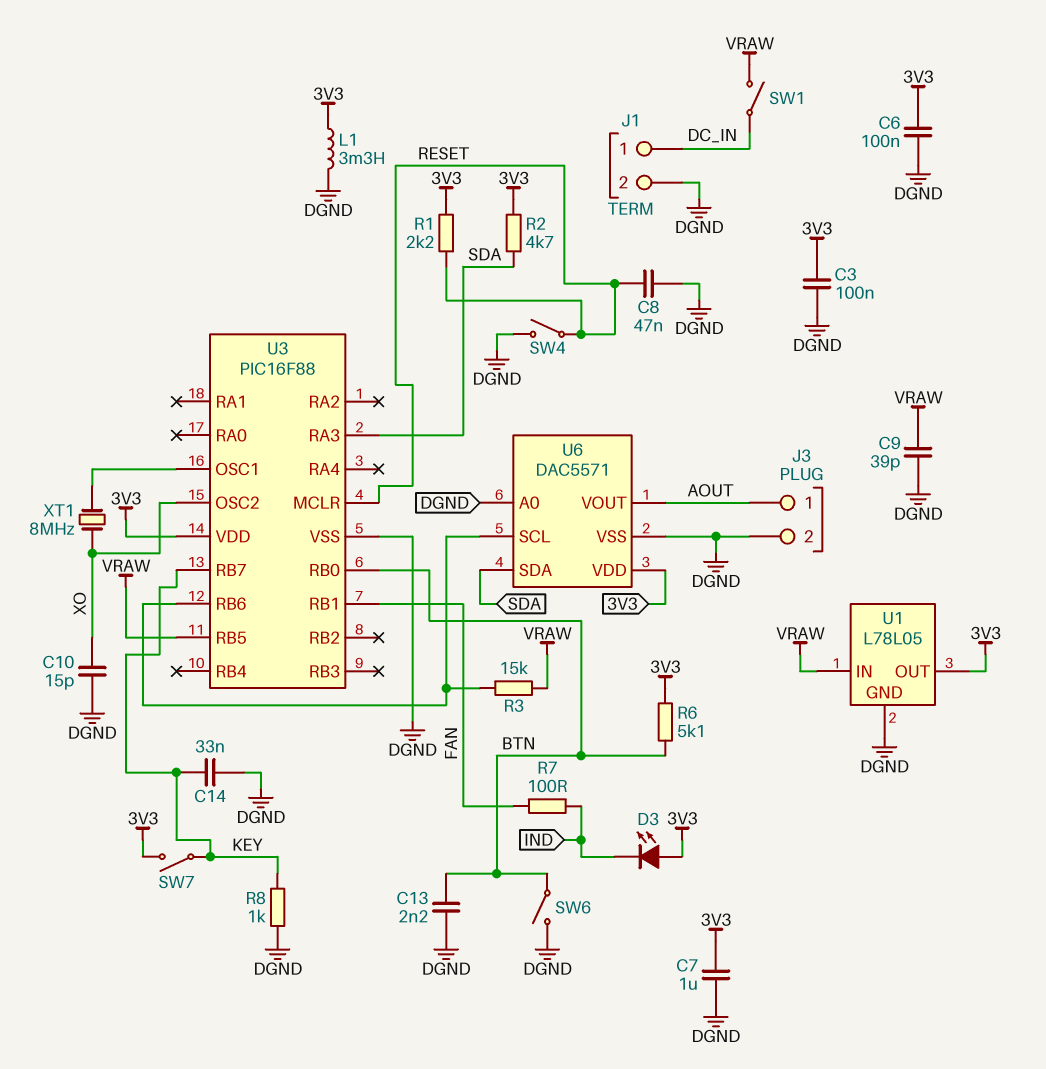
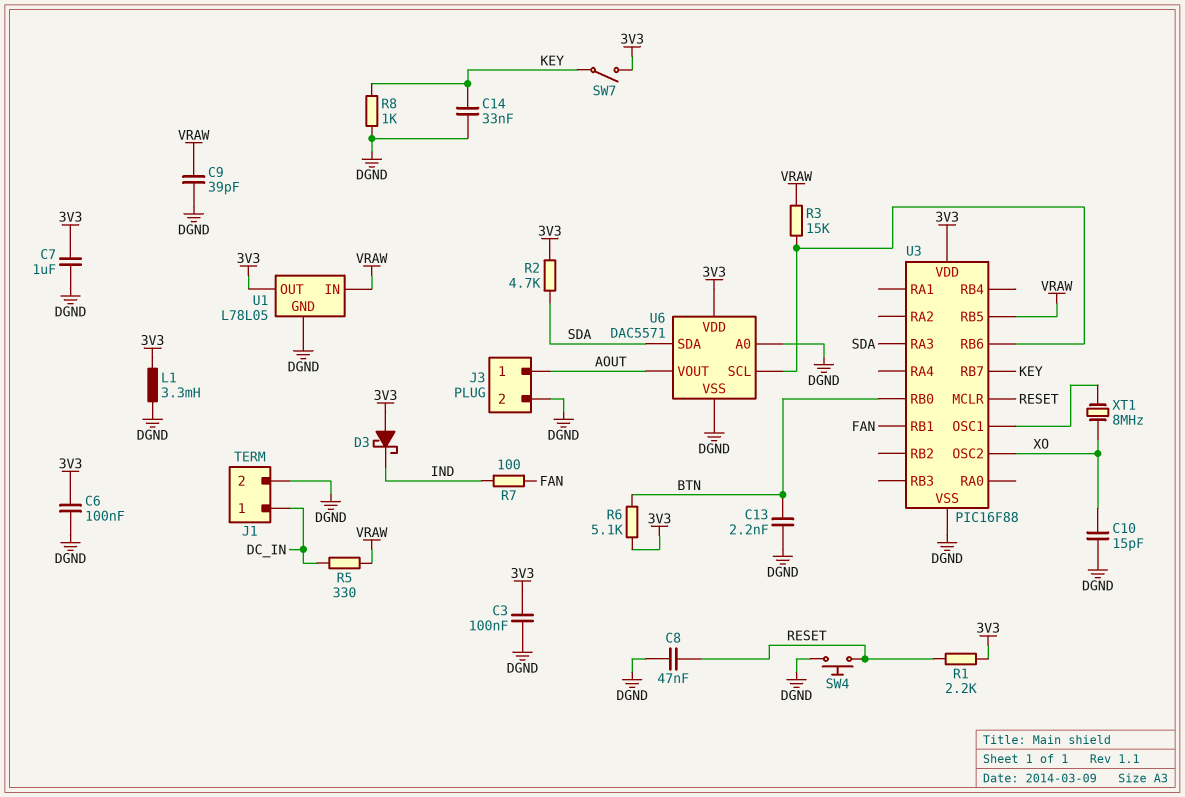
D3: LED (A 3V3, K IND) -> schottky (A 3V3, K IND)
R5: none -> 330 (DC_IN, VRAW)
SW1: switch (DC_IN, VRAW) -> none
SW4: switch (DGND, RESET) -> button (DGND, RESET)
SW6: switch (BTN, DGND) -> none

